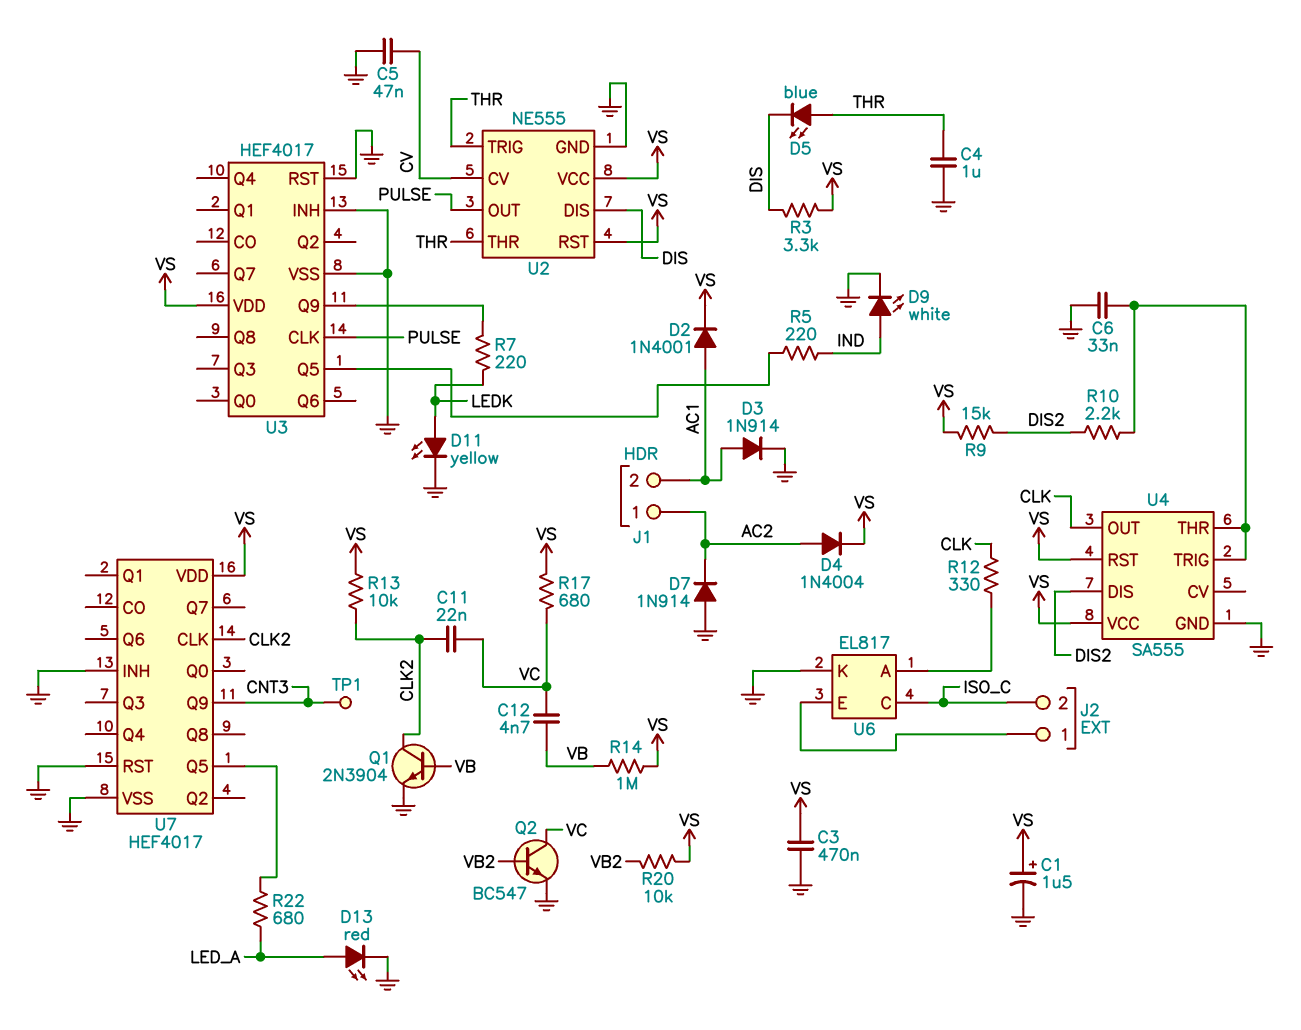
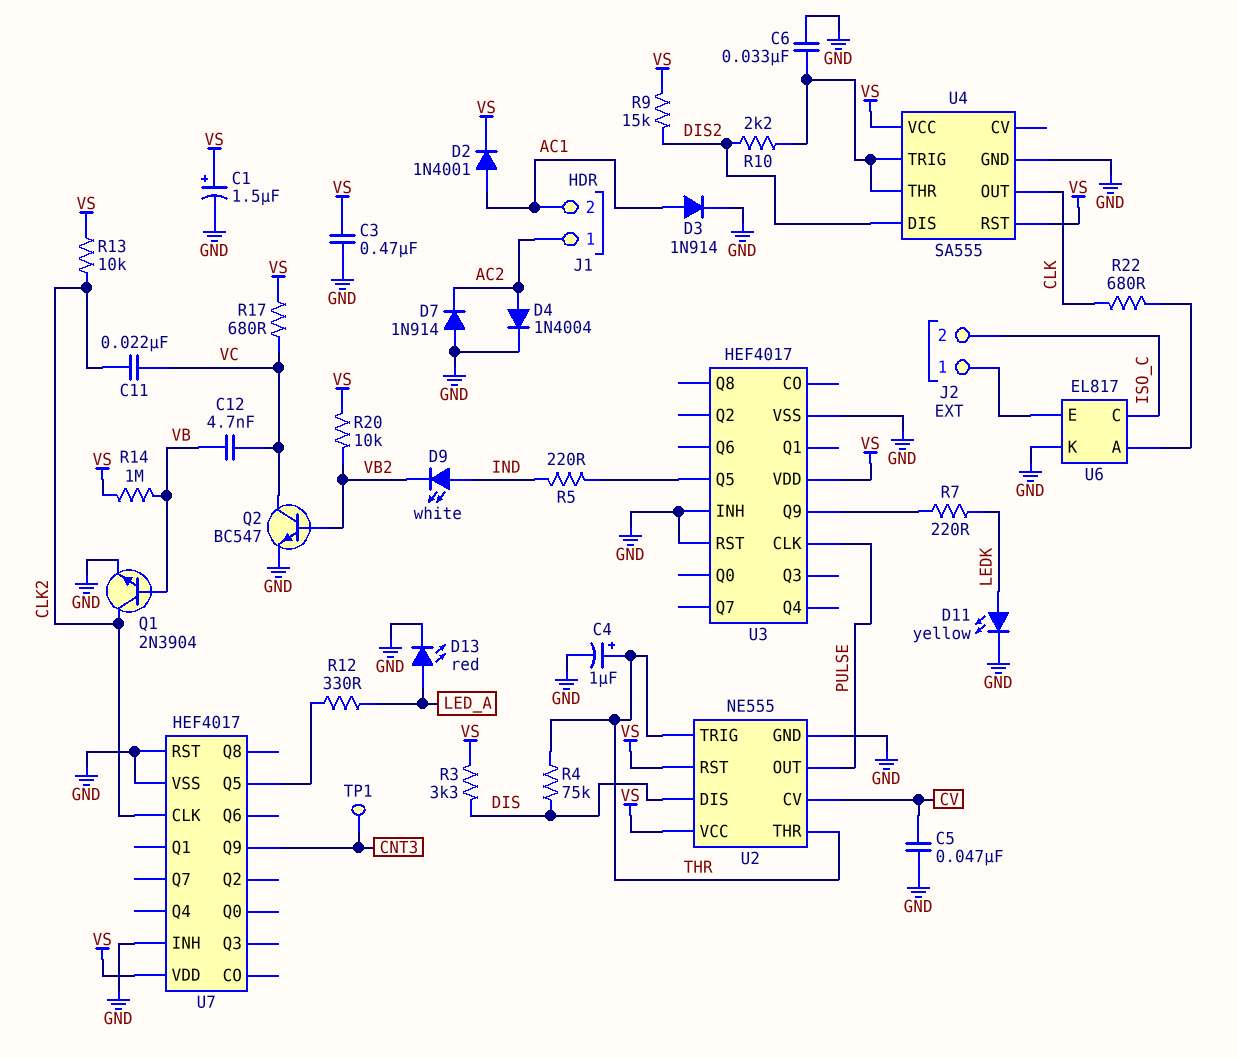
C4: 1uF (GND, THR) -> 1uF (plus THR, minus GND)
D4: diode 1N4004 (A AC2, K VS) -> diode 1N4004 (A AC2, K GND)
D5: LED blue (A THR, K DIS) -> none
D9: LED white (A IND, K GND) -> LED white (A IND, K VB2)
R4: none -> 75k (DIS, THR)
R12: 330 (CLK, U6/A) -> 330 (LED_A, U7/Q5)
R22: 680 (LED_A, U7/Q5) -> 680 (CLK, U6/A)

